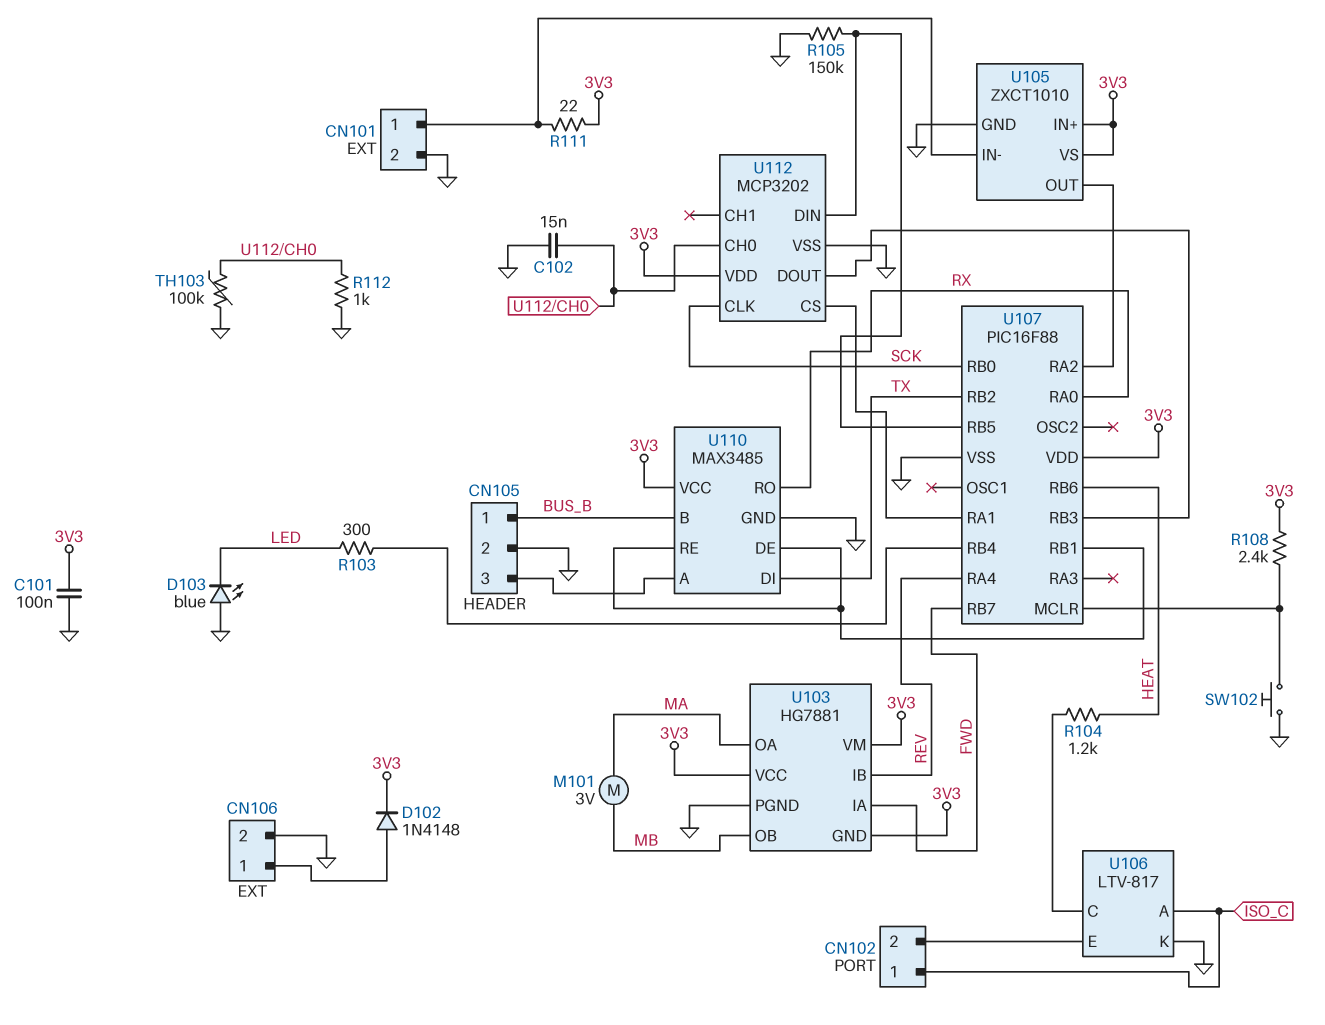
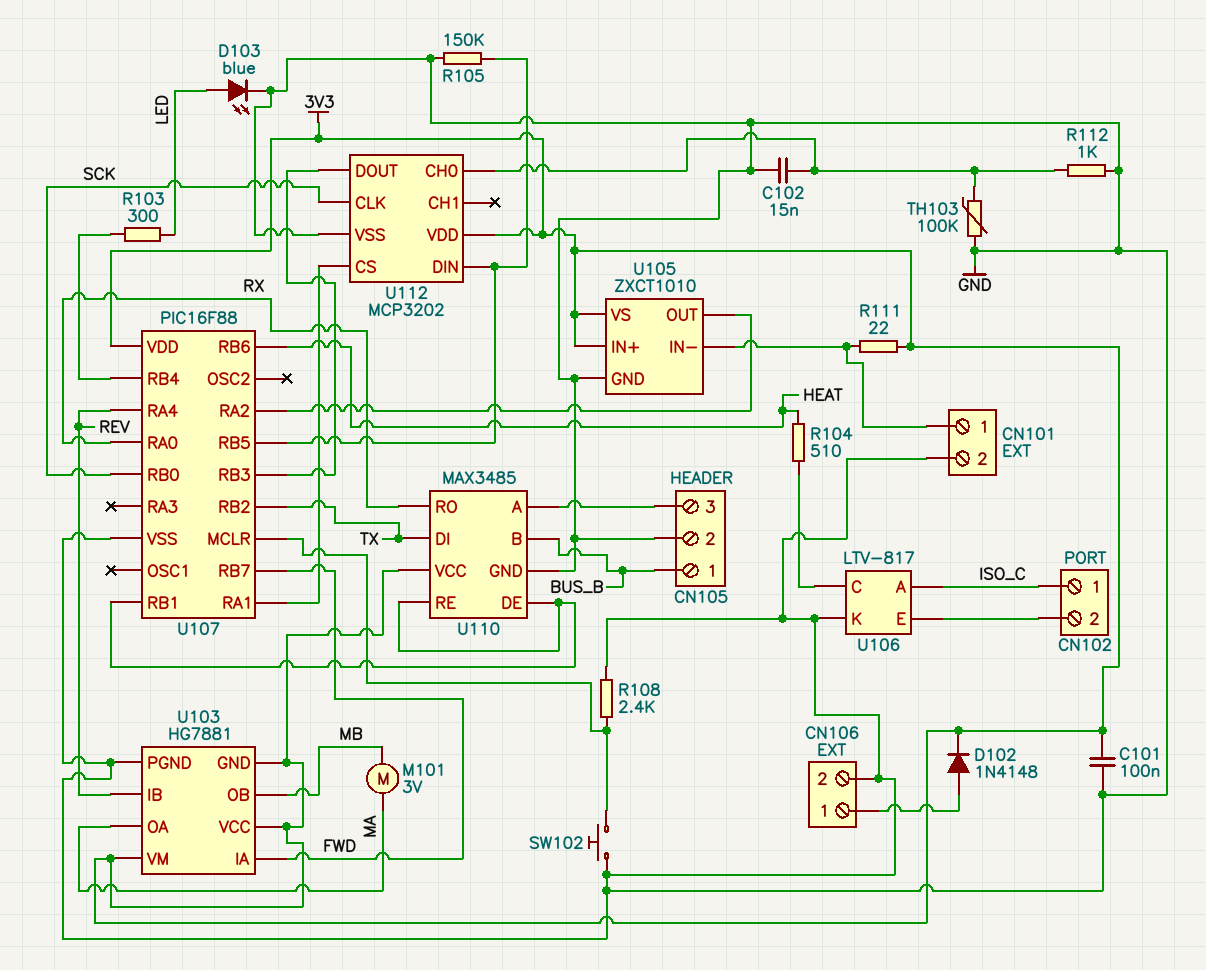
D103: LED blue (A GND, K LED) -> LED blue (A LED, K GND)
R104: 1.2k (HEAT, U106/C) -> 510 (HEAT, U106/C)
R108: 2.4k (3V3, U107/MCLR) -> 2.4k (GND, U107/MCLR)

